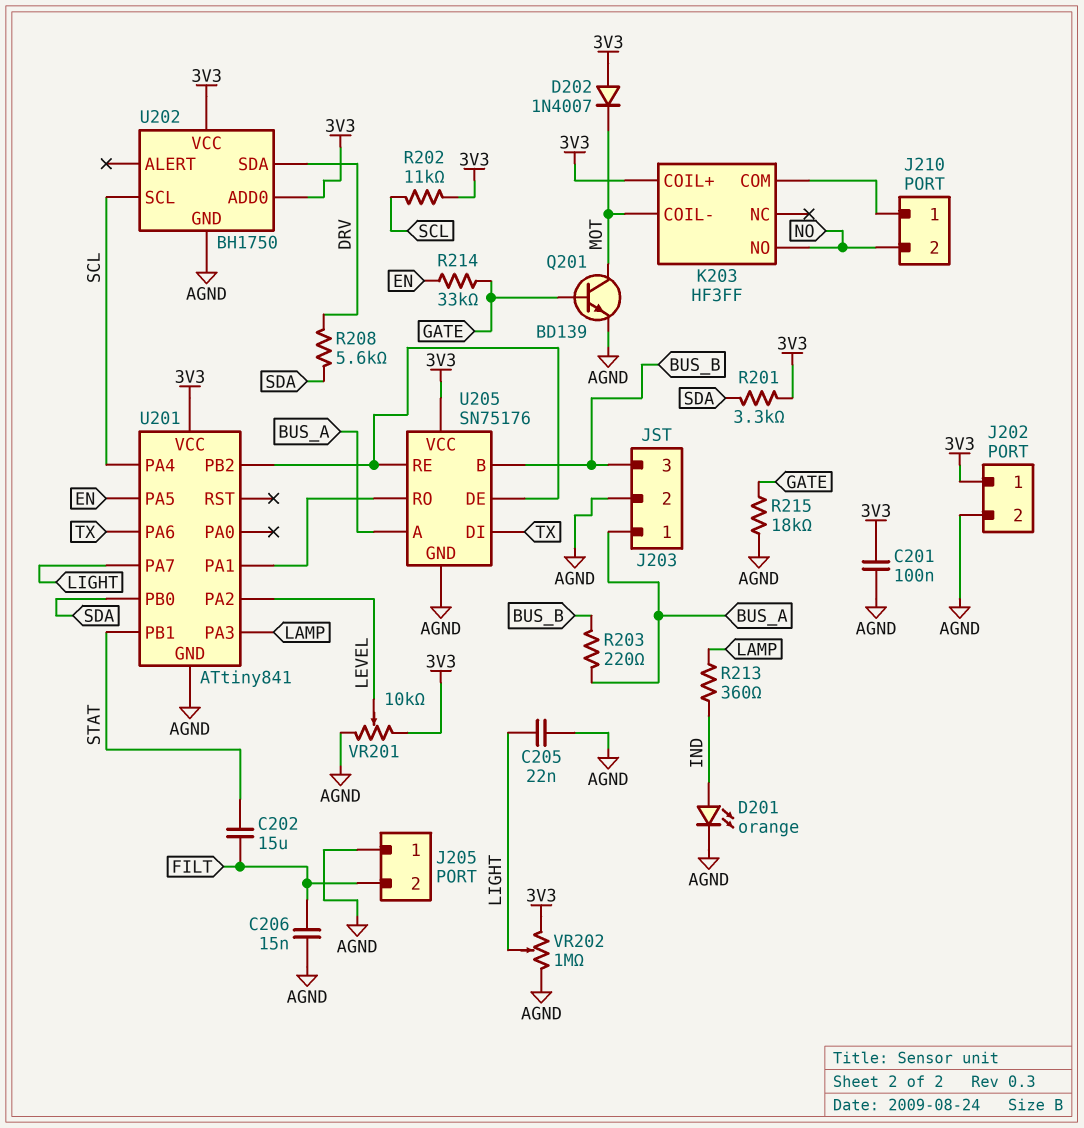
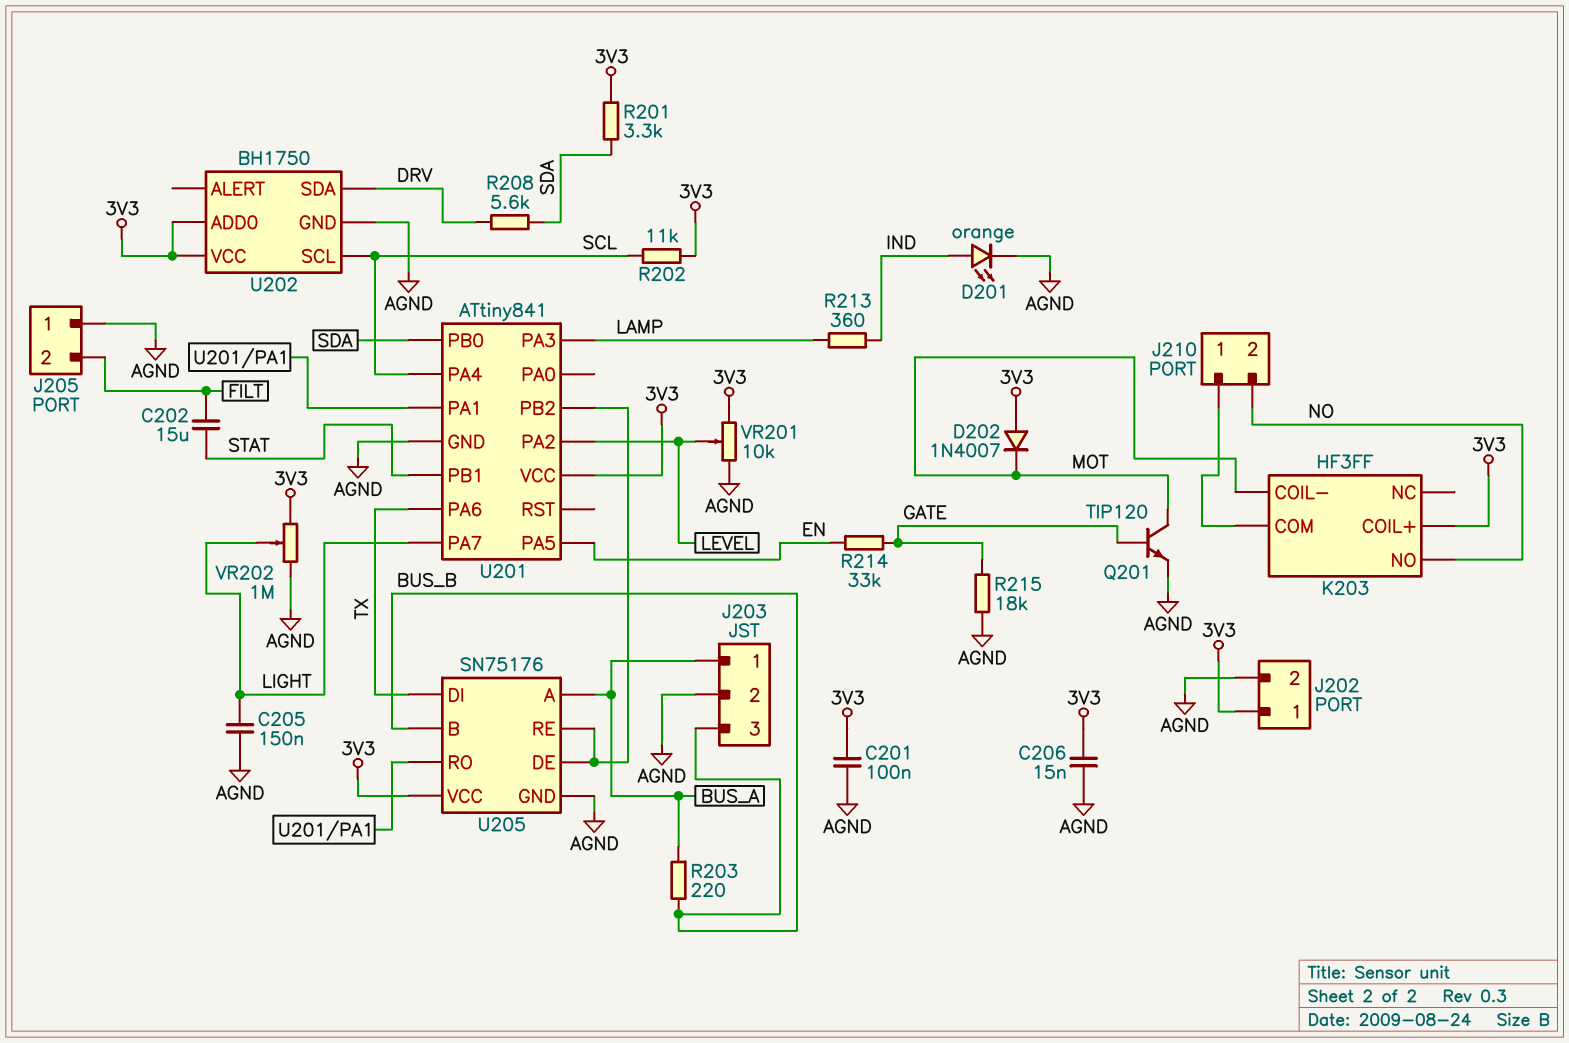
C205: 22nF (AGND, LIGHT) -> 150nF (AGND, LIGHT)
C206: 15nF (AGND, FILT) -> 15nF (3V3, AGND)
Q201: NPN BD139 (B GATE, C MOT, E AGND) -> NPN TIP120 (B GATE, C MOT, E AGND)

